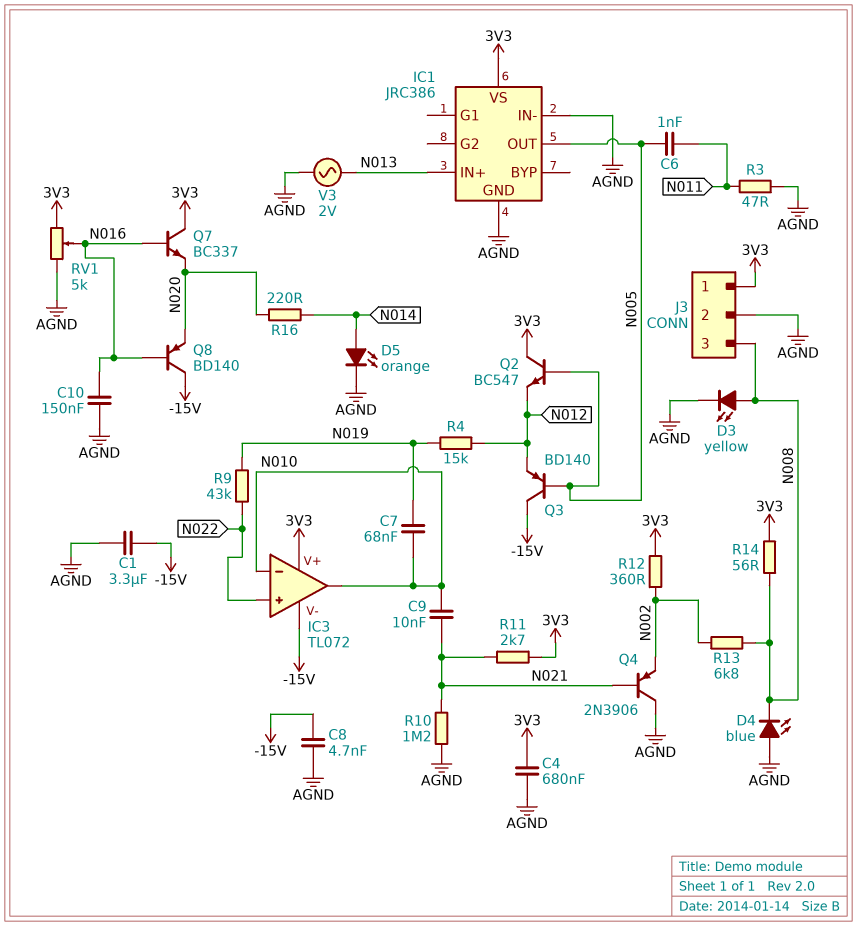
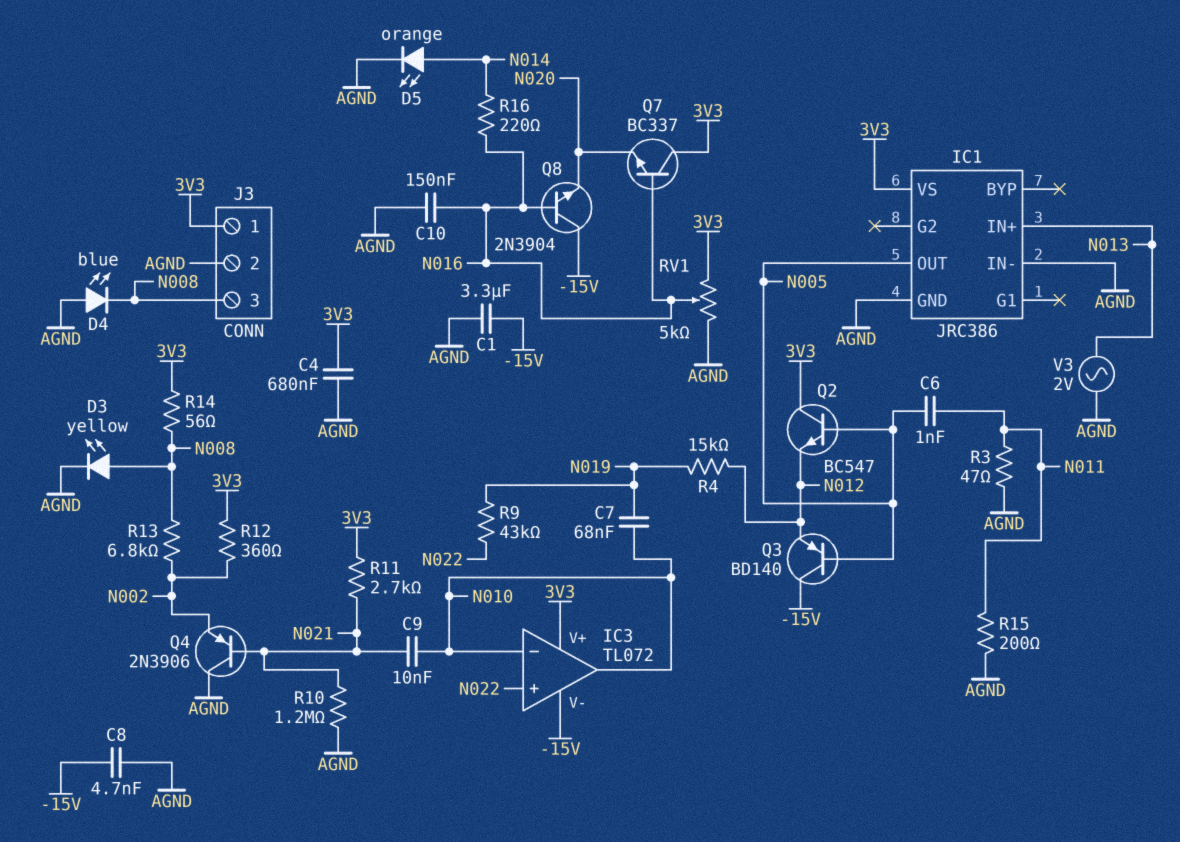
Q8: PNP BD140 (B N016, C -15V, E N020) -> NPN 2N3904 (B N016, C -15V, E N020)
R15: none -> 200 (AGND, N011)
R16: 220 (N014, N020) -> 220 (N014, N016)

